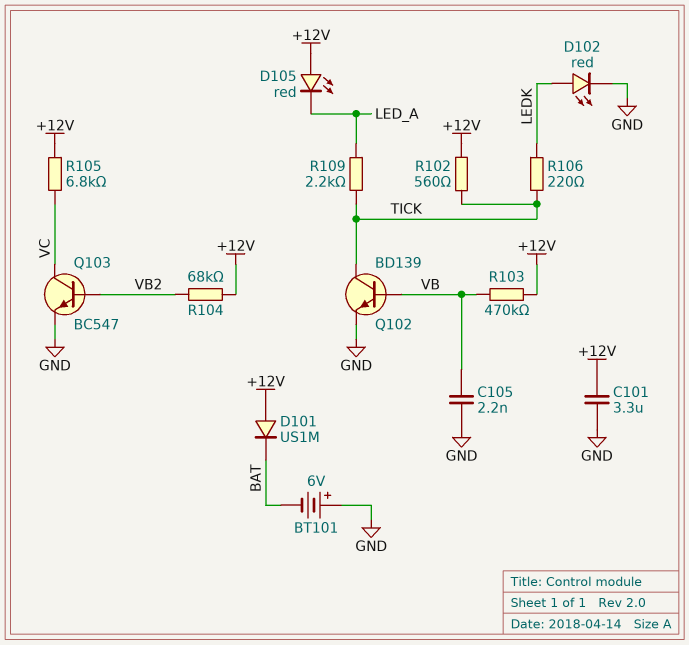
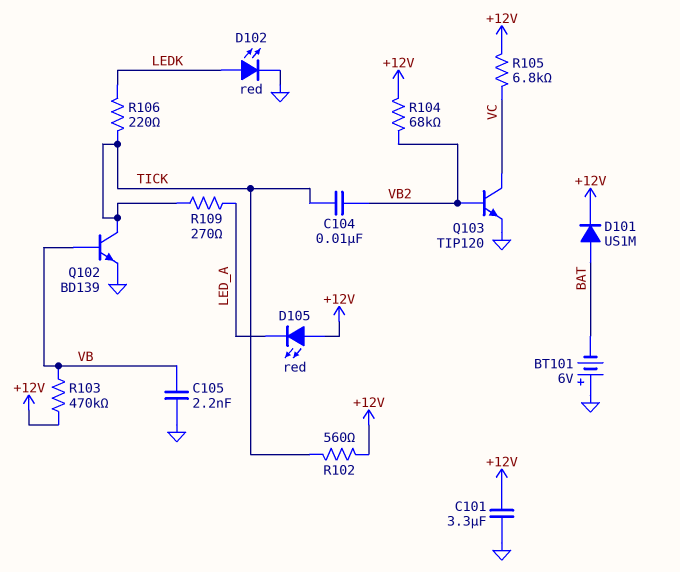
C104: none -> 10nF (TICK, VB2)
D101: diode US1M (A +12V, K BAT) -> diode US1M (A BAT, K +12V)
Q103: NPN BC547 (B VB2, C VC, E GND) -> NPN TIP120 (B VB2, C VC, E GND)
R109: 2.2k (LED_A, TICK) -> 270 (LED_A, TICK)

